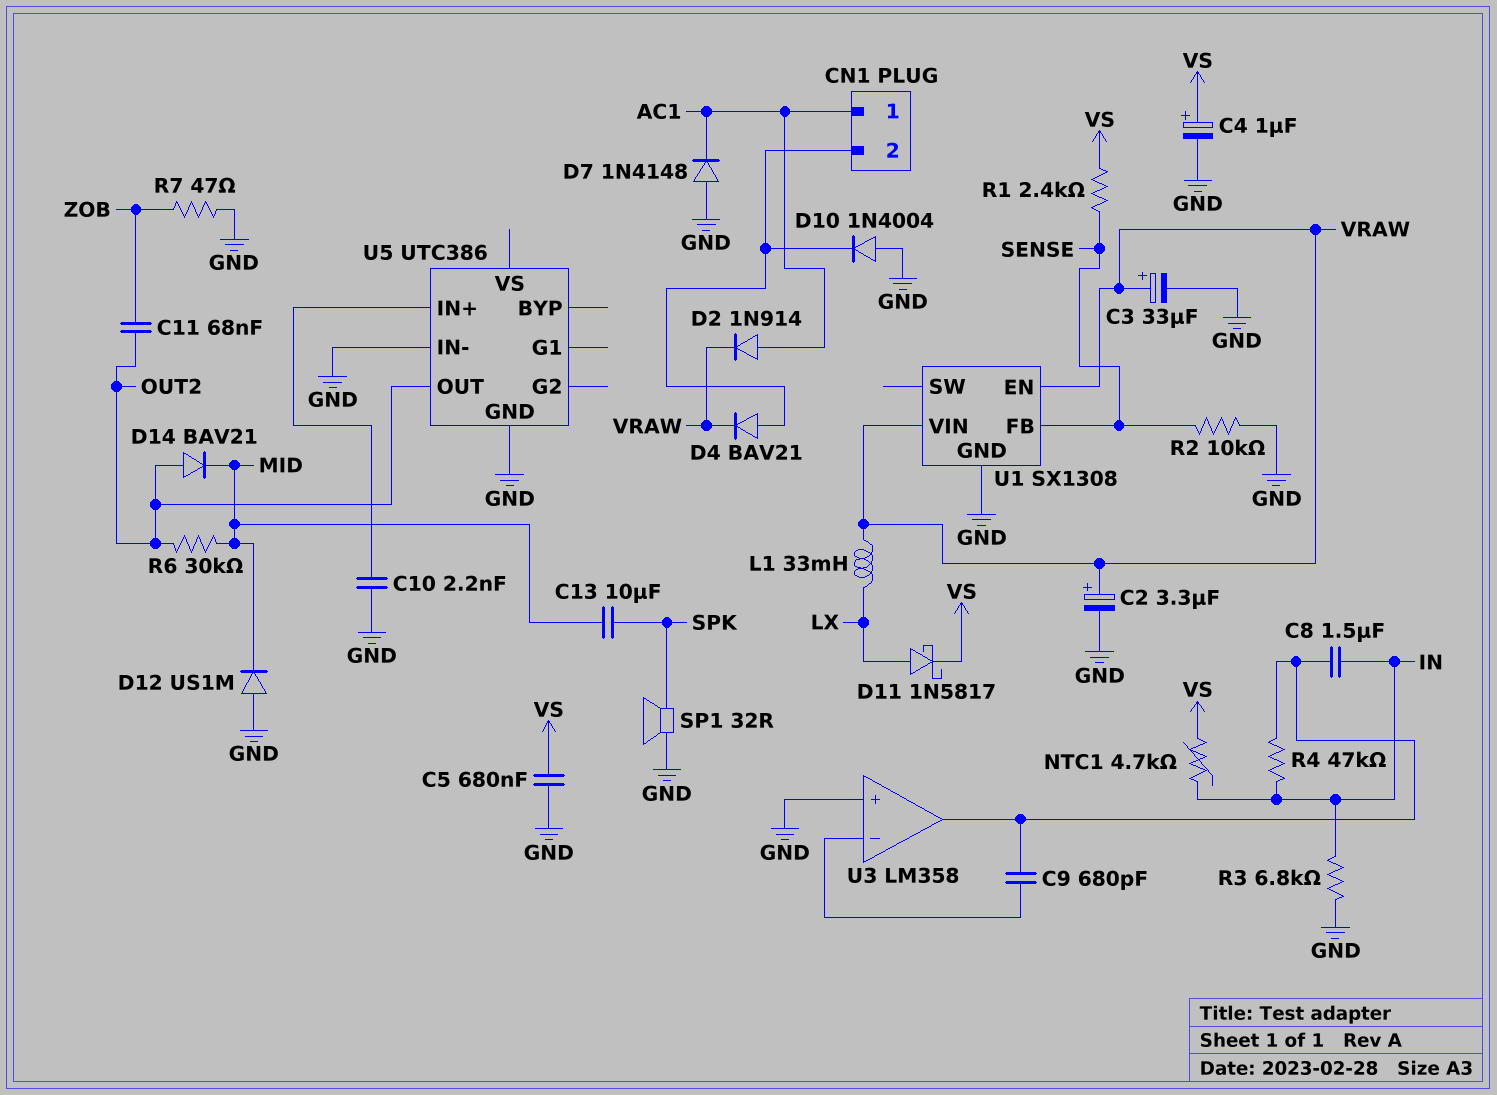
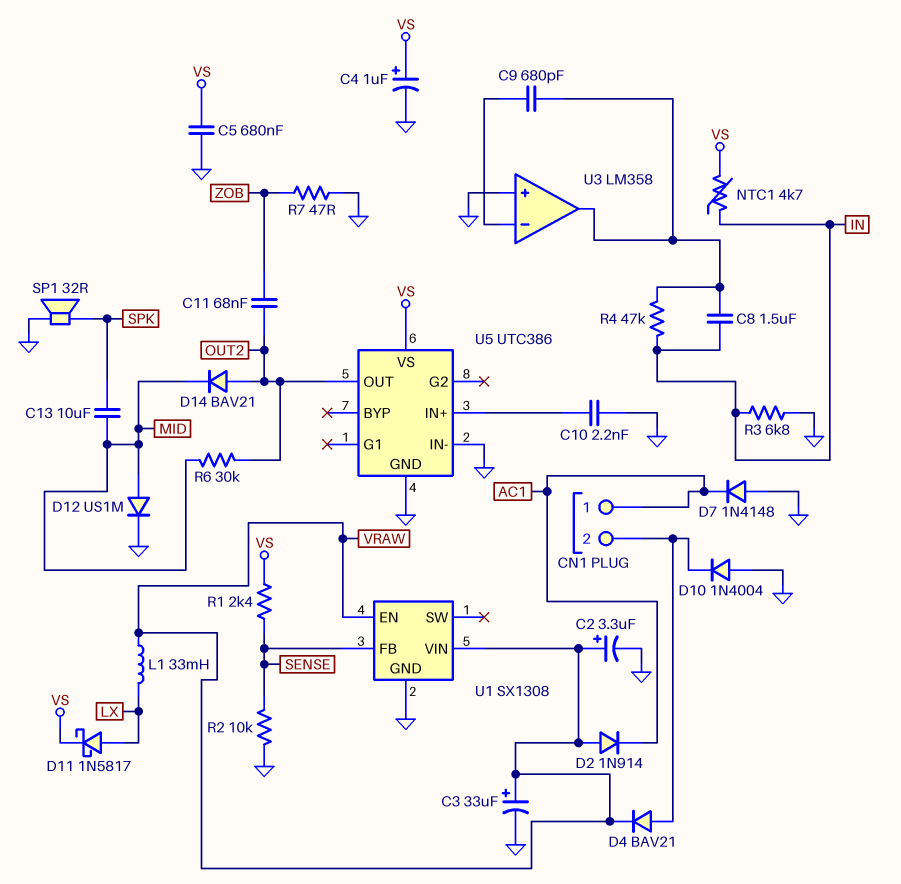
D2: diode 1N914 (A AC1, K VRAW) -> diode 1N914 (A VRAW, K AC1)
D12: diode US1M (A GND, K MID) -> diode US1M (A MID, K GND)
U5 pin VS: none -> VS

